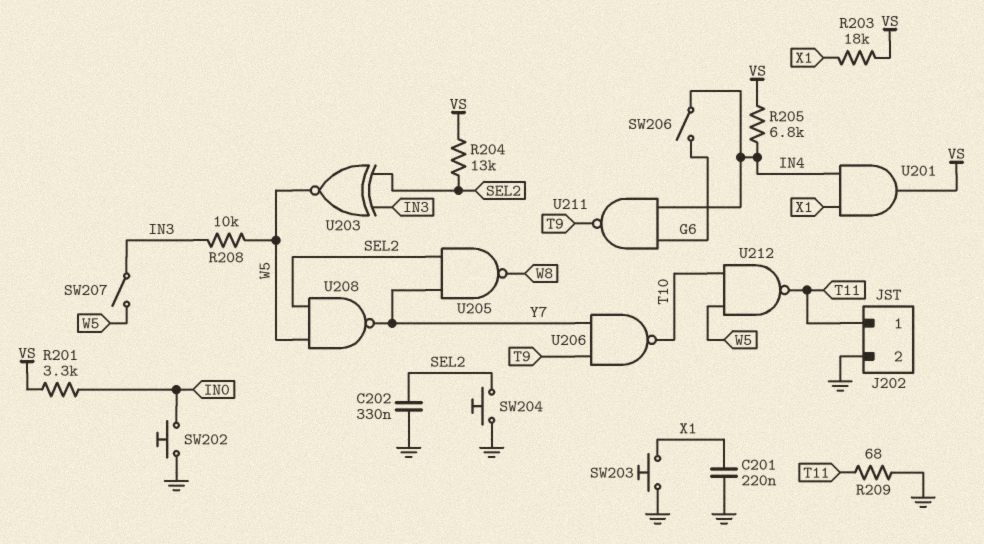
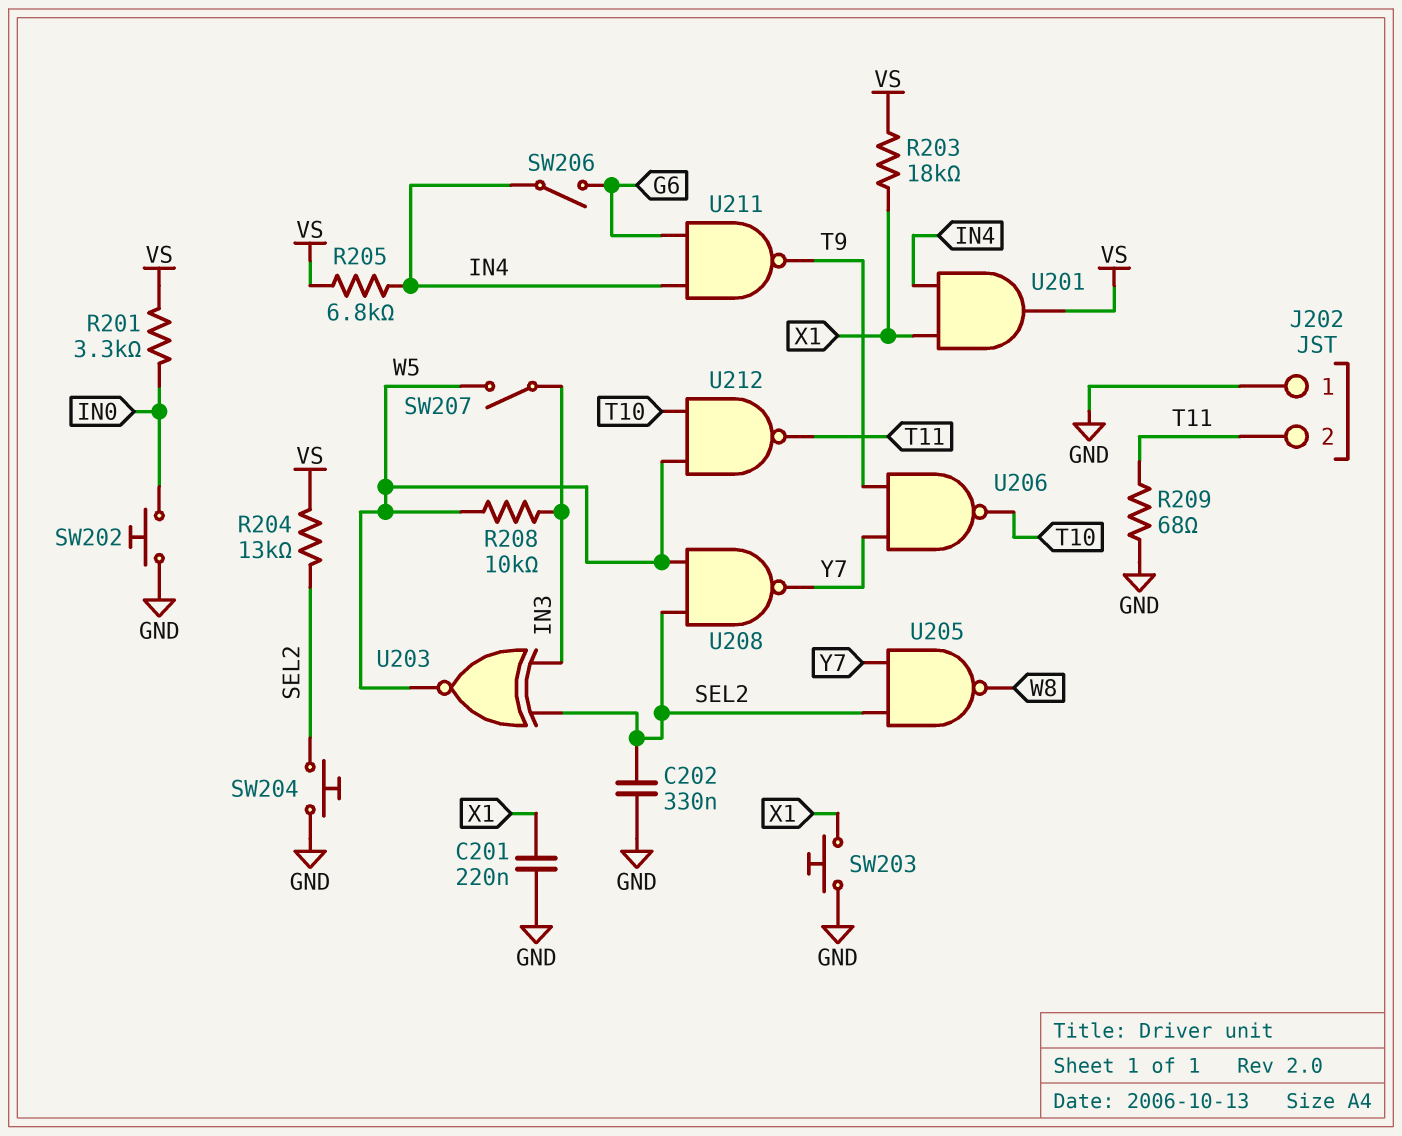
J202 pin 1: T11 -> GND
J202 pin 2: GND -> T11

